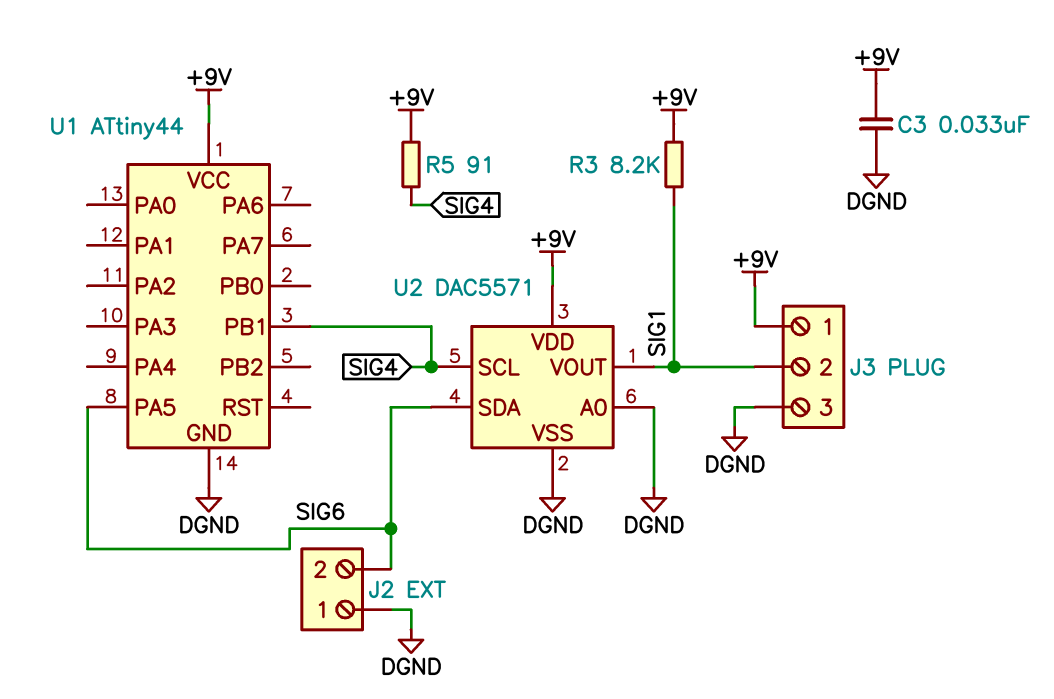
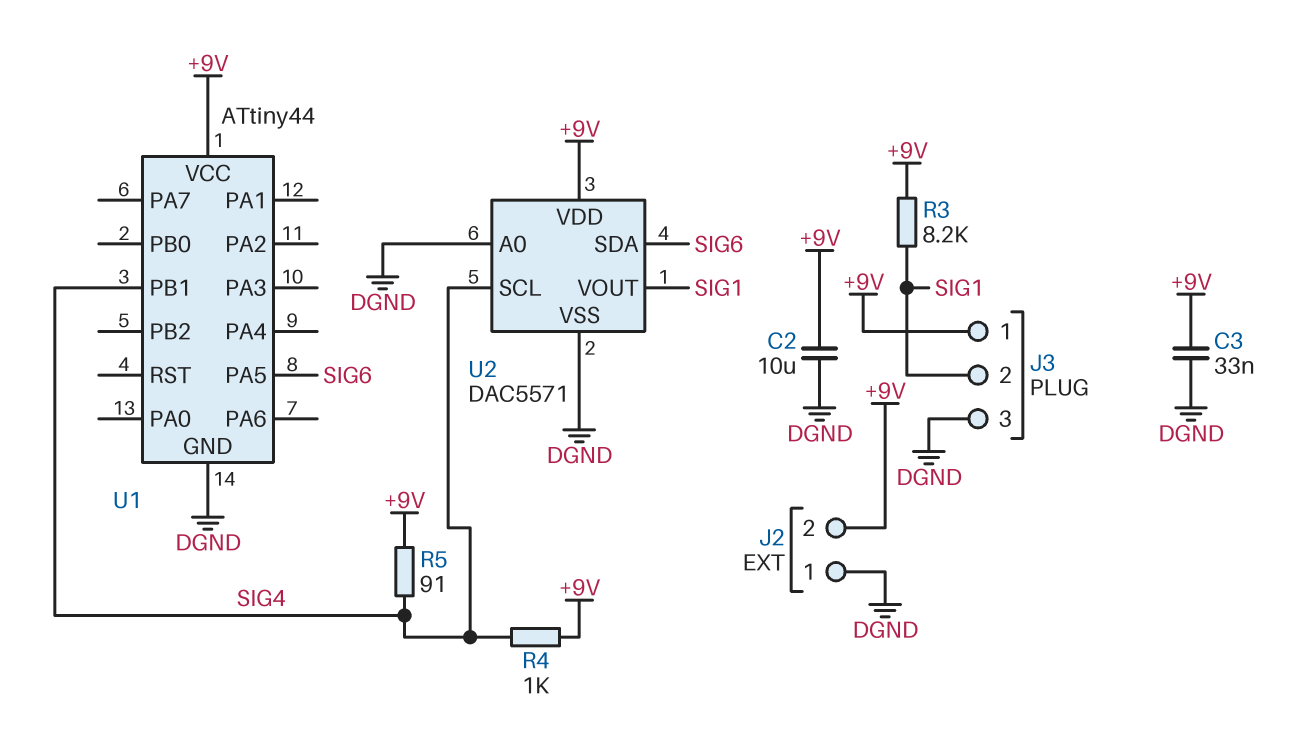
C2: none -> 10uF (+9V, DGND)
J2 pin 2: SIG6 -> +9V
R4: none -> 1k (+9V, SIG4)

